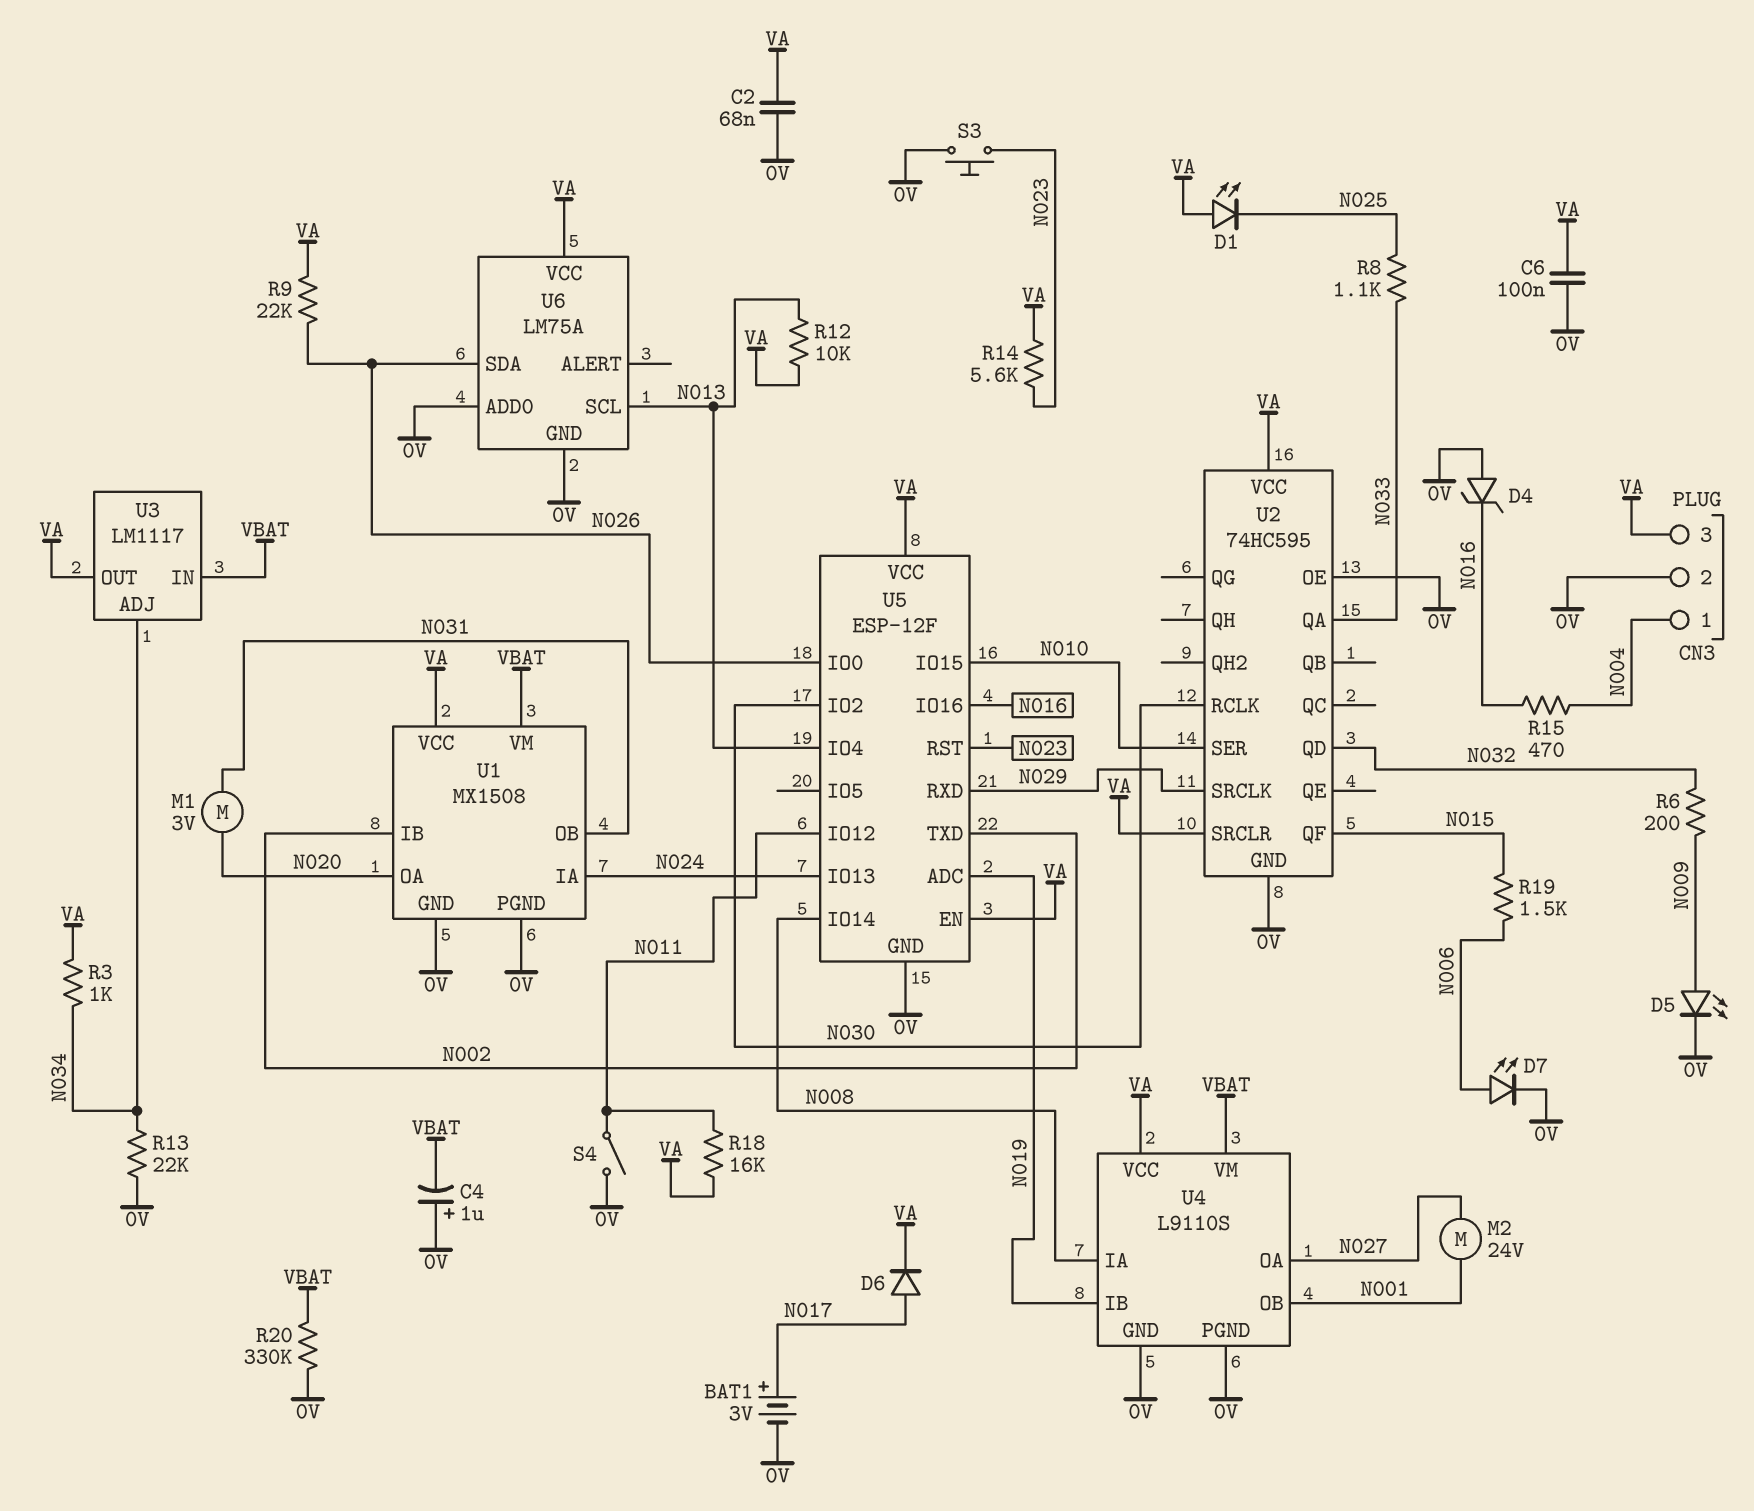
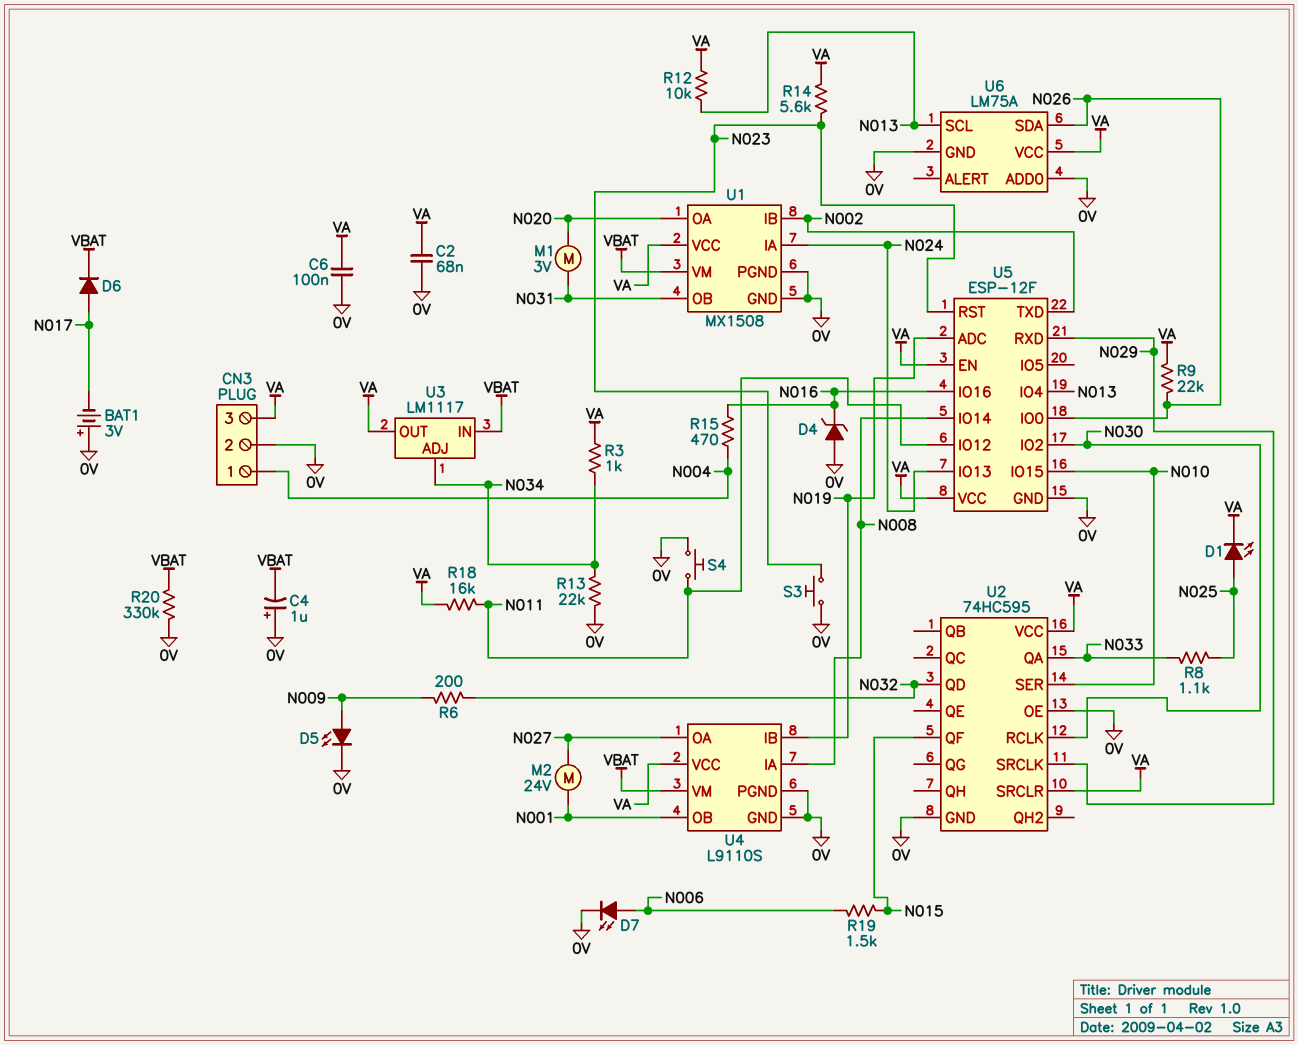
BAT1: 3V (plus N017, minus 0V) -> 3V (plus 0V, minus N017)
D1: LED (A VA, K N025) -> LED (A N025, K VA)
D6: diode (A N017, K VA) -> diode (A N017, K VBAT)
S4: switch (0V, N011) -> button (0V, N011)

